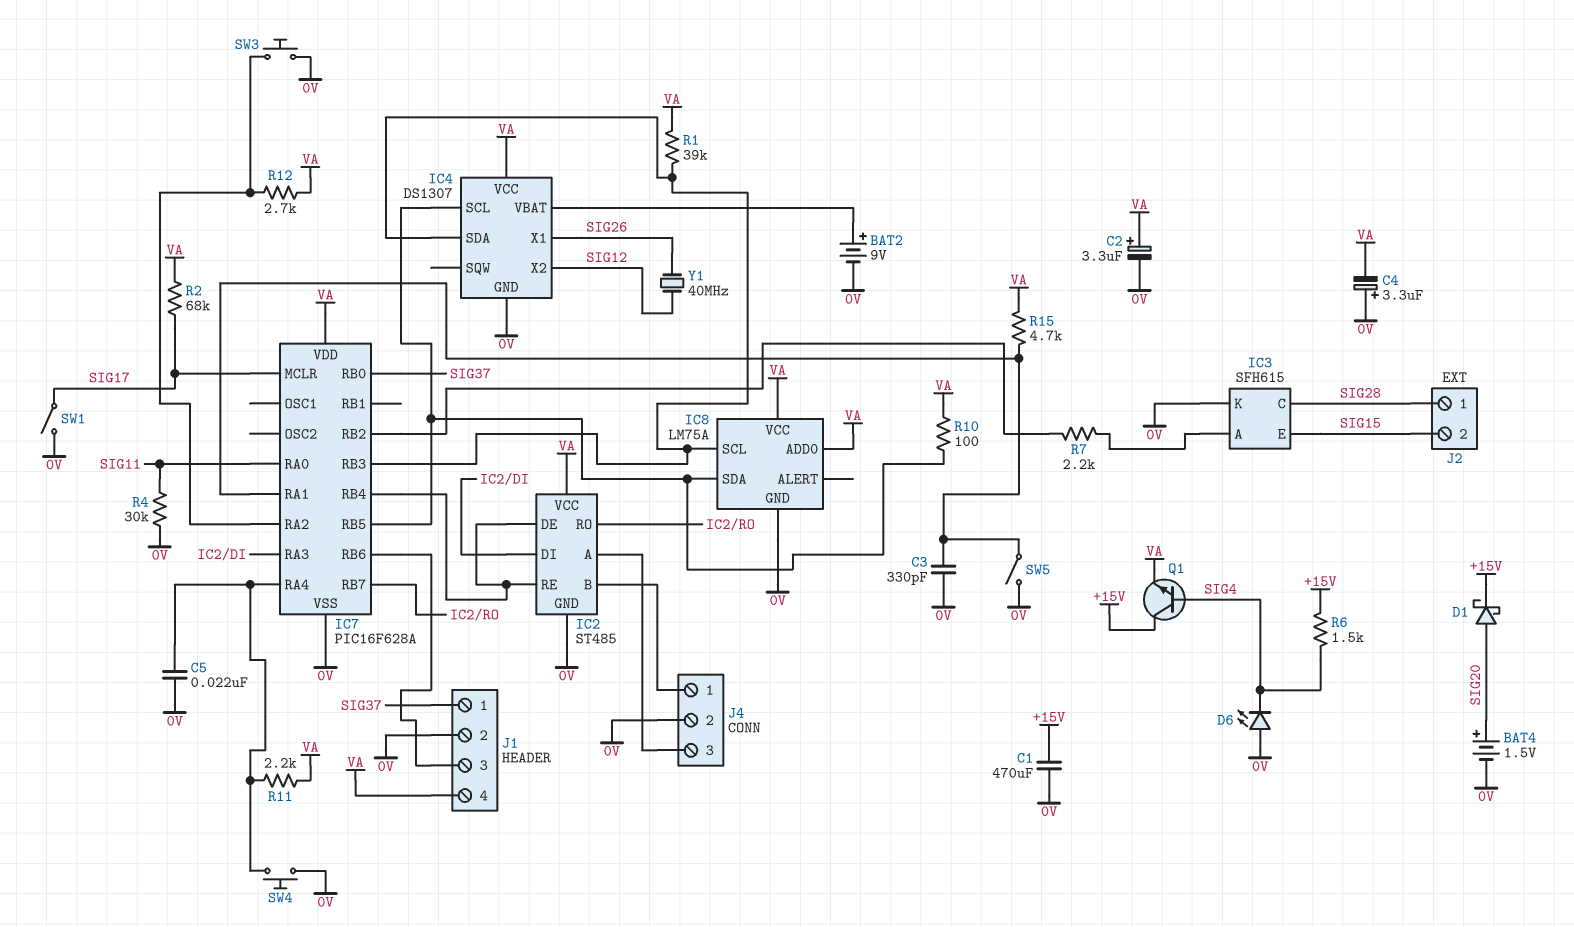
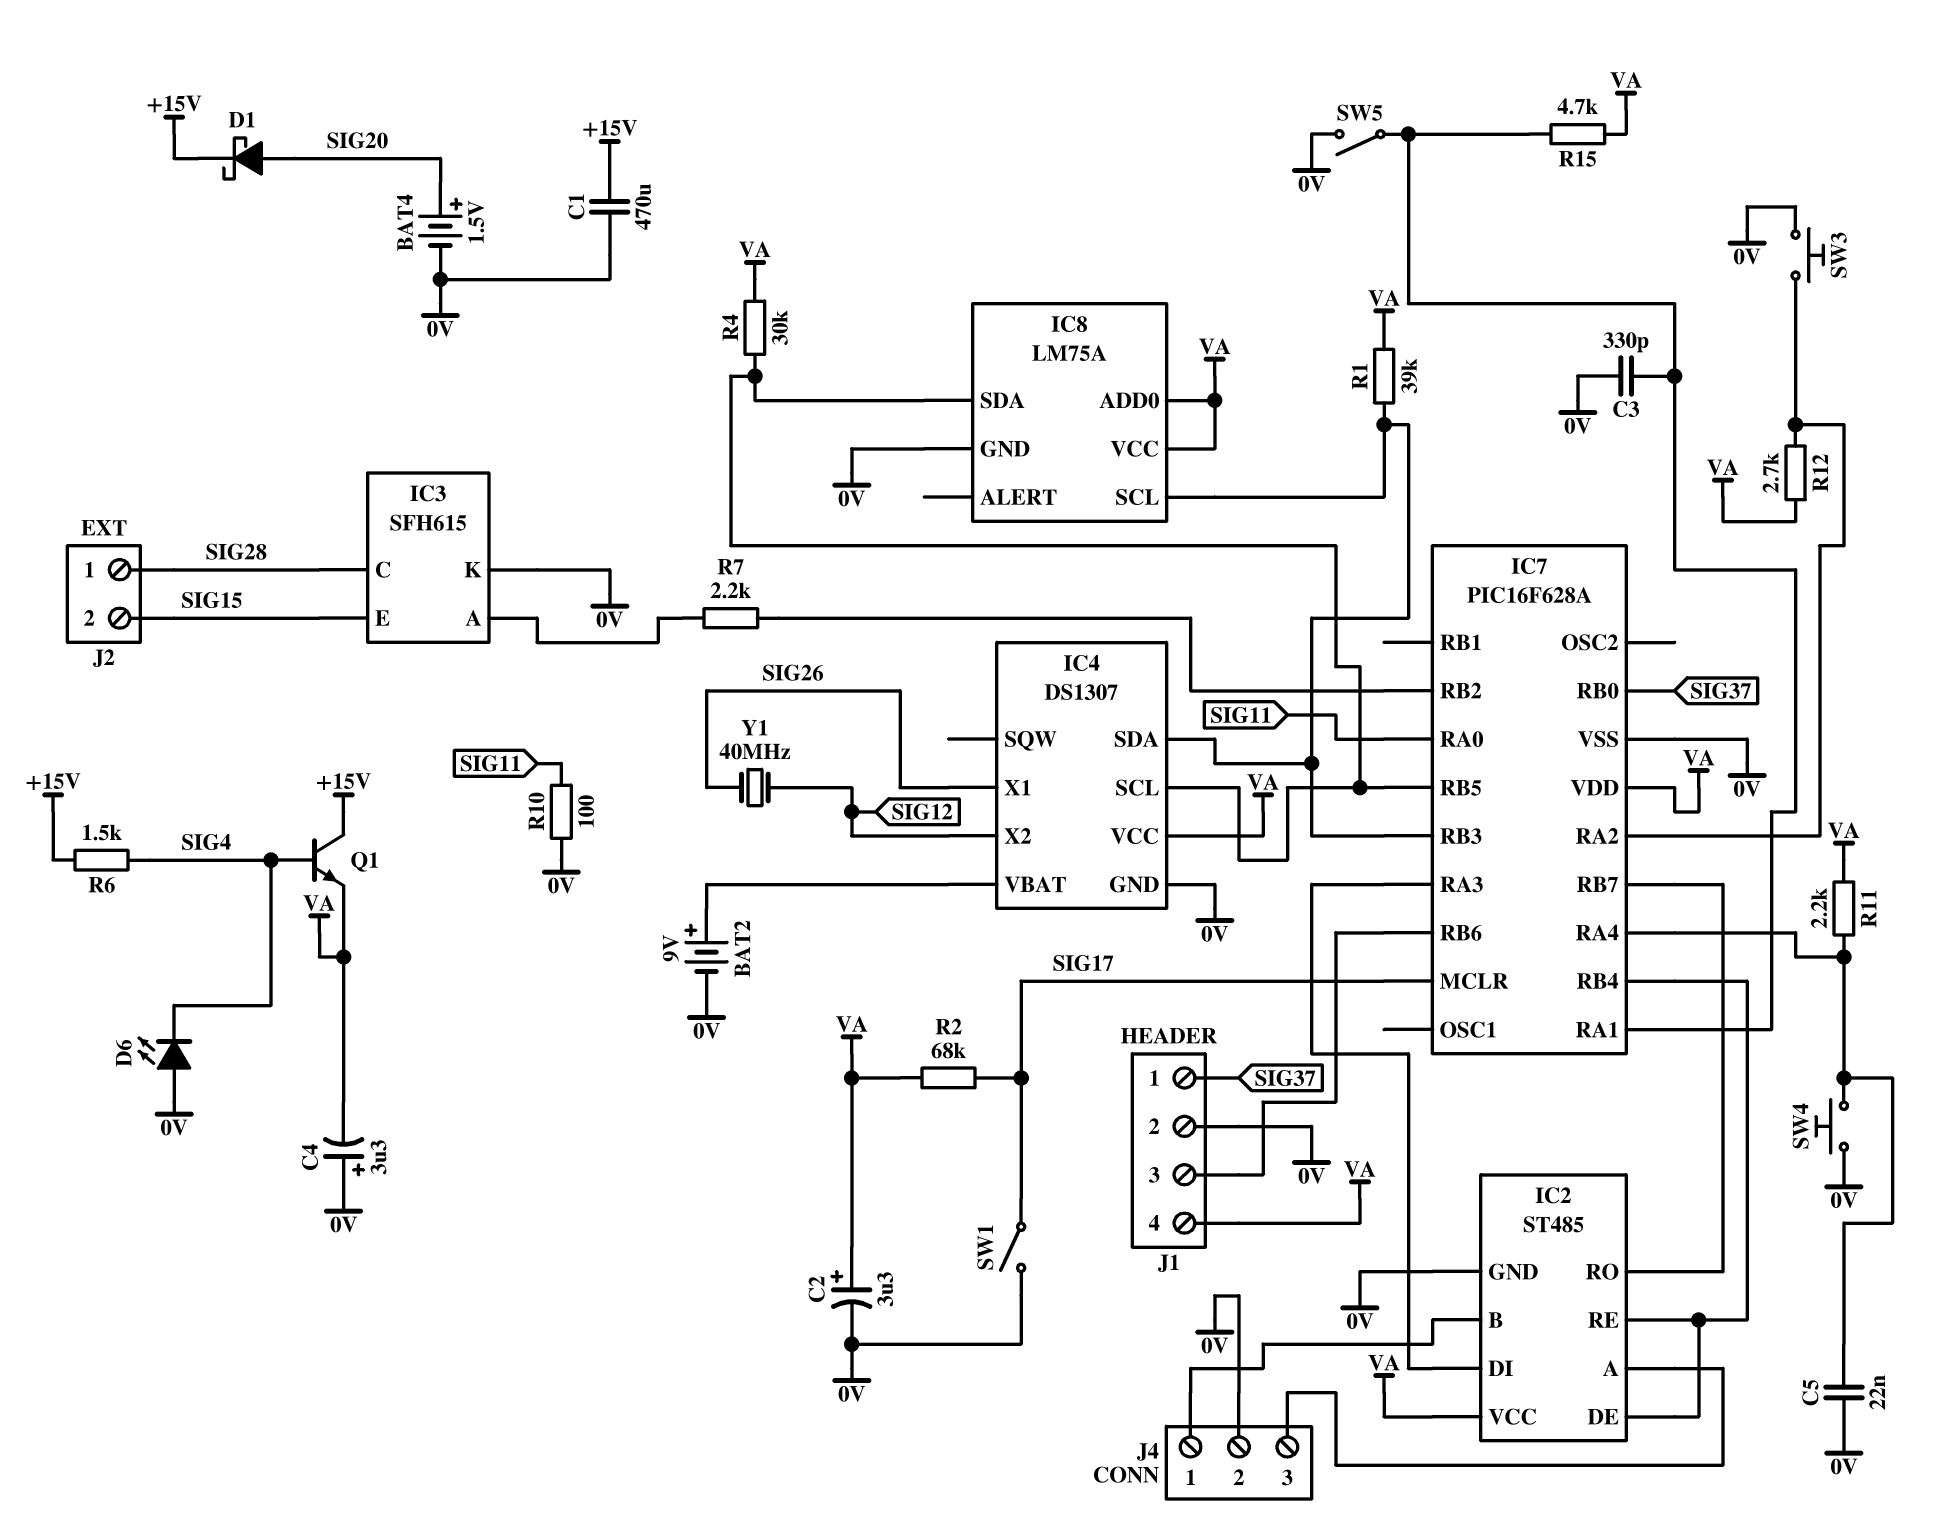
R4: 30k (0V, SIG11) -> 30k (IC4/SCL, VA)
R10: 100 (IC4/SCL, VA) -> 100 (0V, SIG11)

